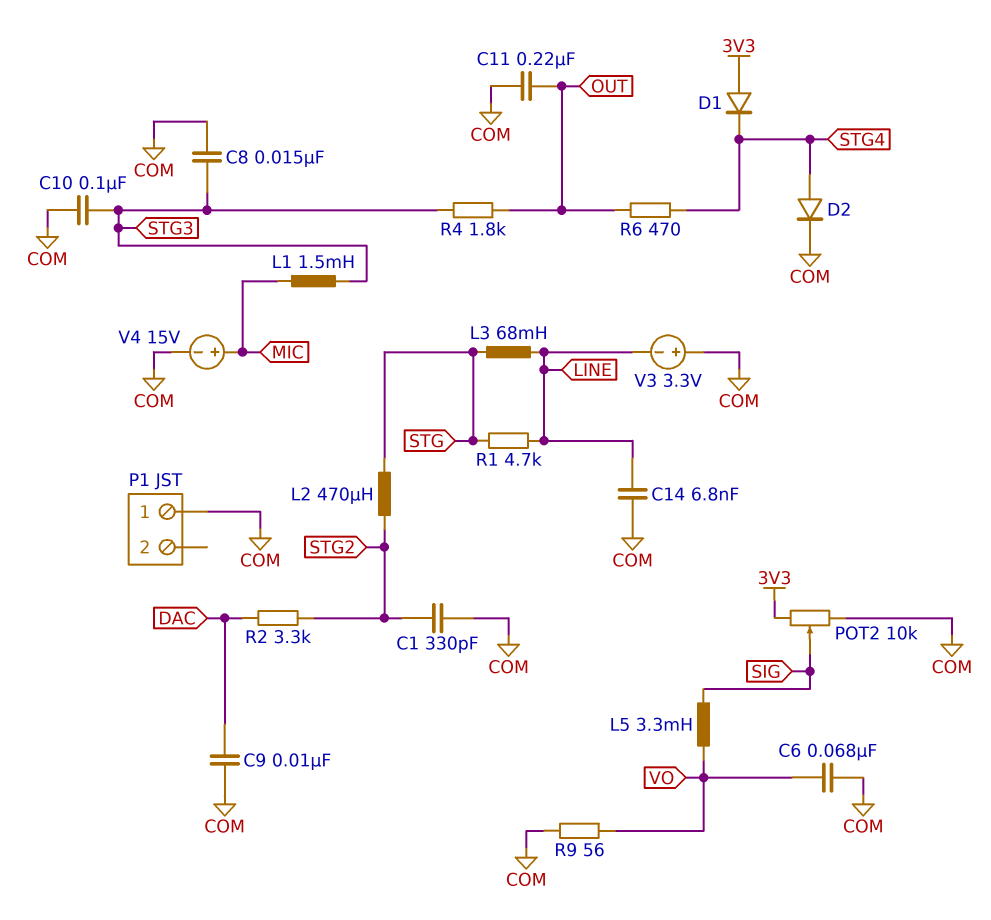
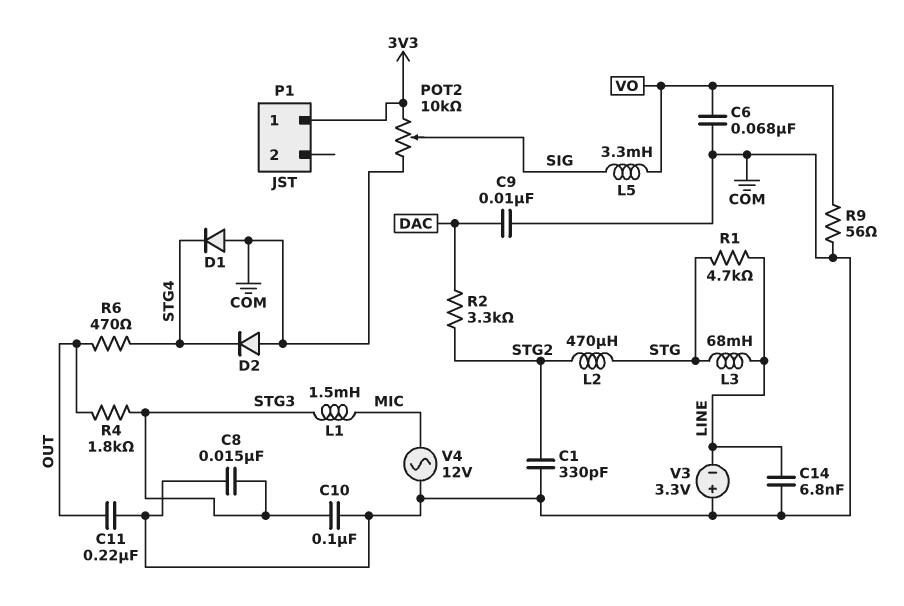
D1: diode (A 3V3, K STG4) -> diode (A COM, K STG4)
D2: diode (A STG4, K COM) -> diode (A COM, K STG4)
P1 pin 1: COM -> 3V3
V4: 15V (plus MIC, minus COM) -> AC 12V (COM, MIC)

